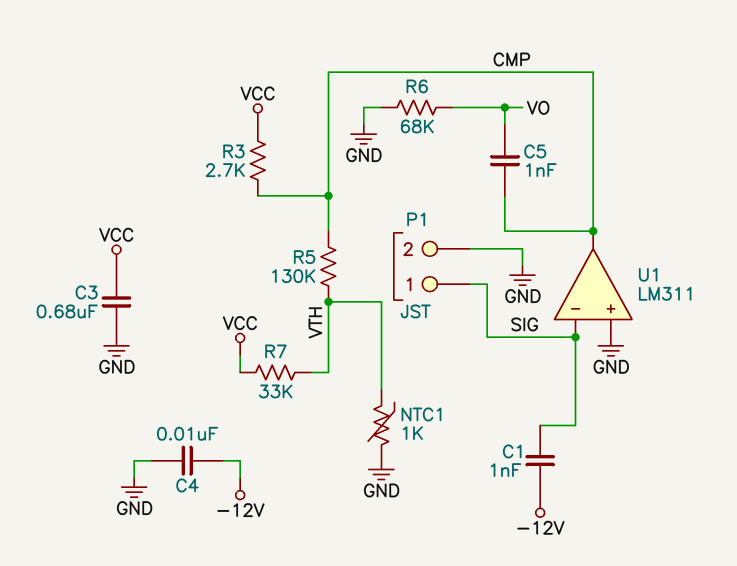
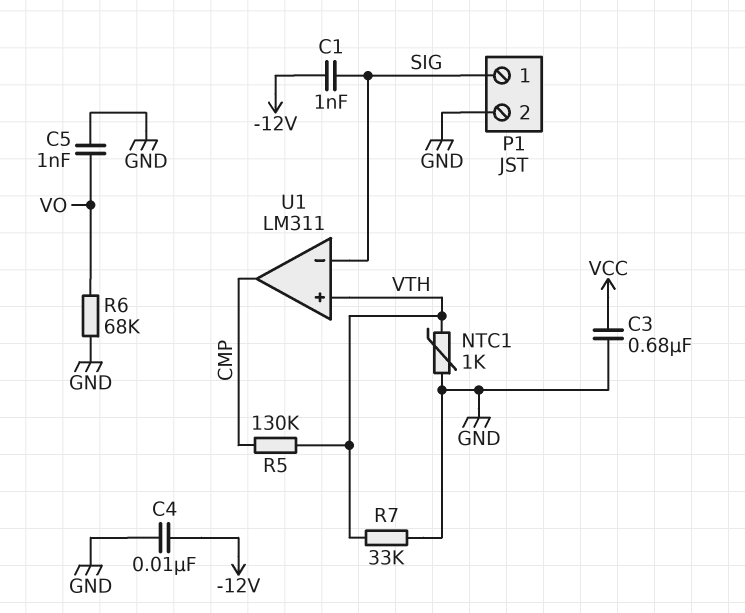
C5: 1nF (CMP, VO) -> 1nF (GND, VO)
R3: 2.7k (CMP, VCC) -> none
R7: 33k (VCC, VTH) -> 33k (GND, VTH)
U1 pin in+: GND -> VTH

